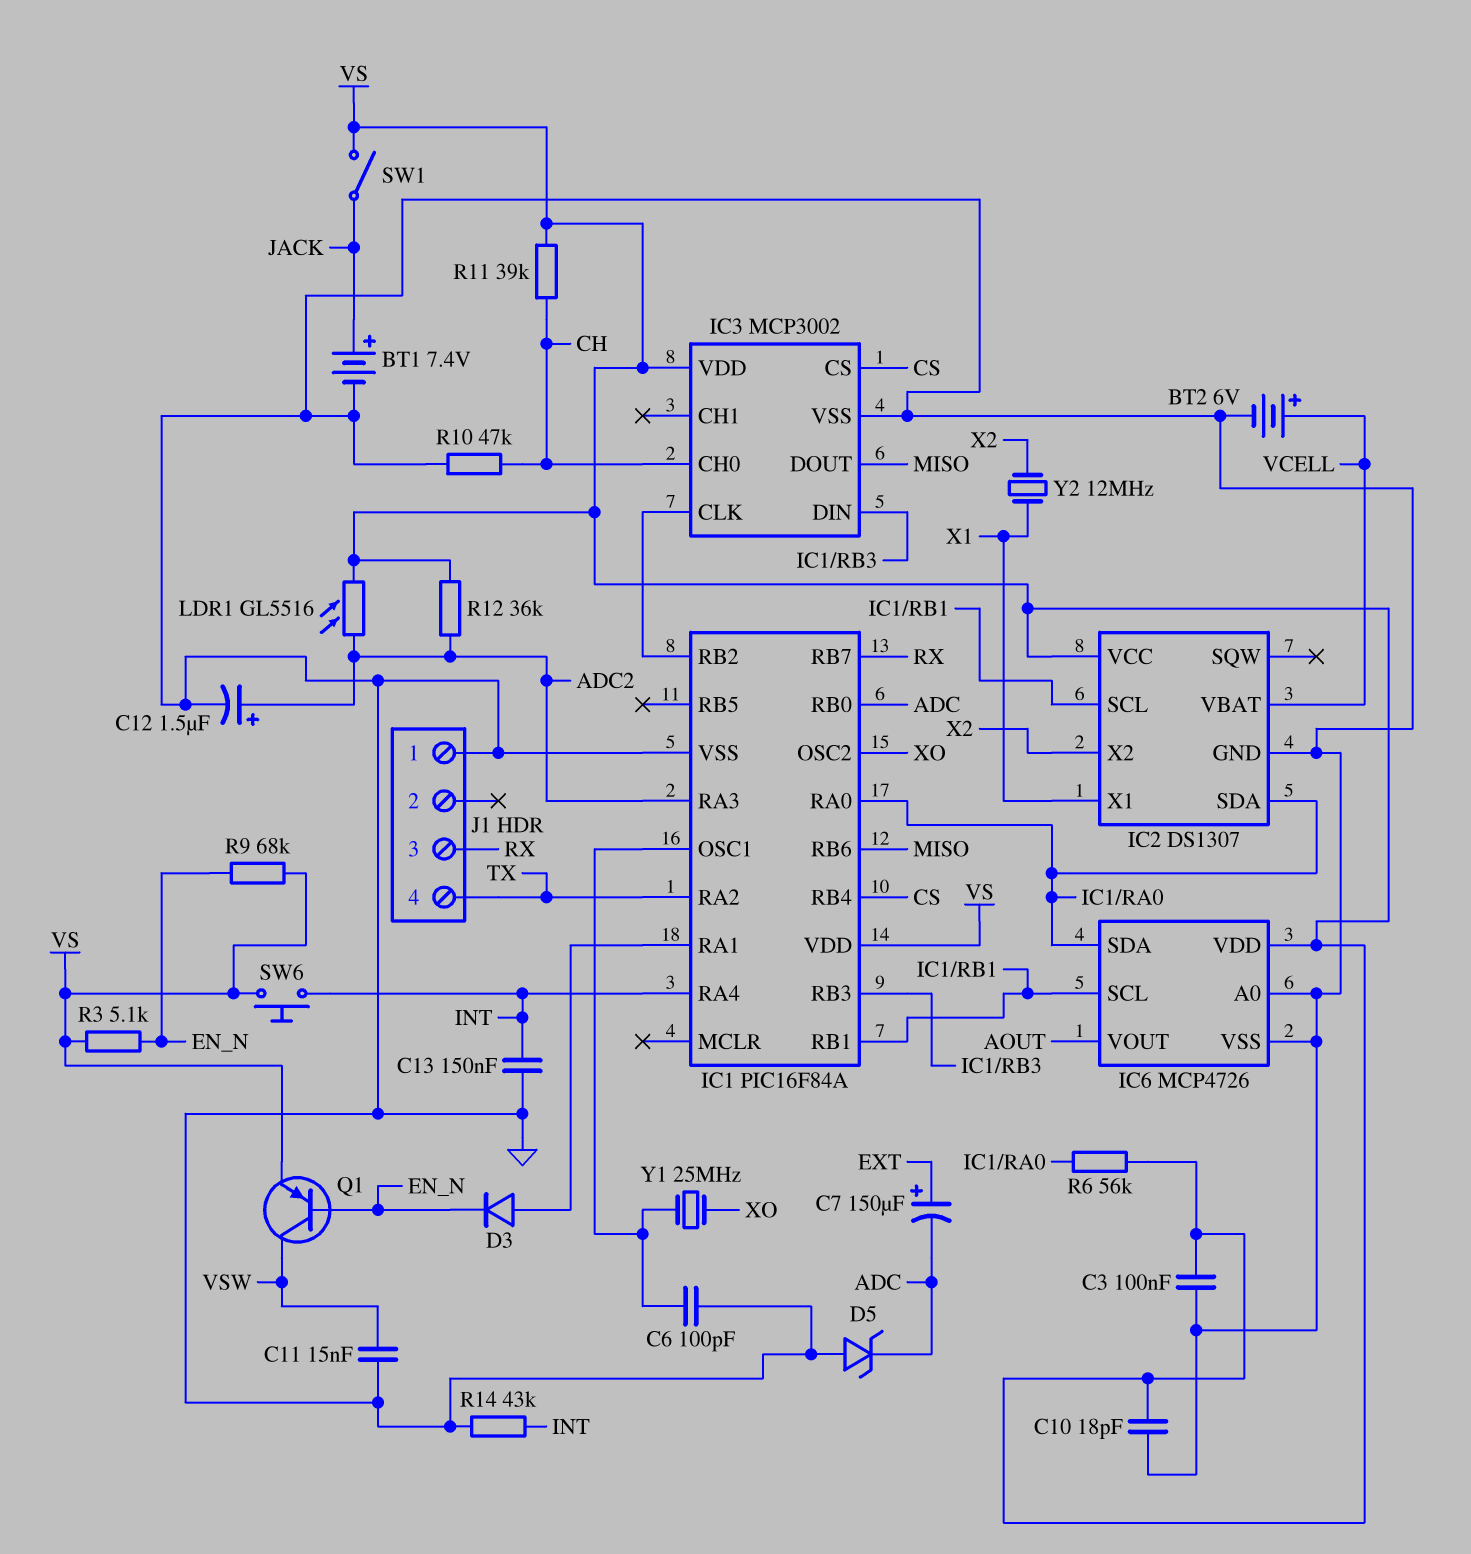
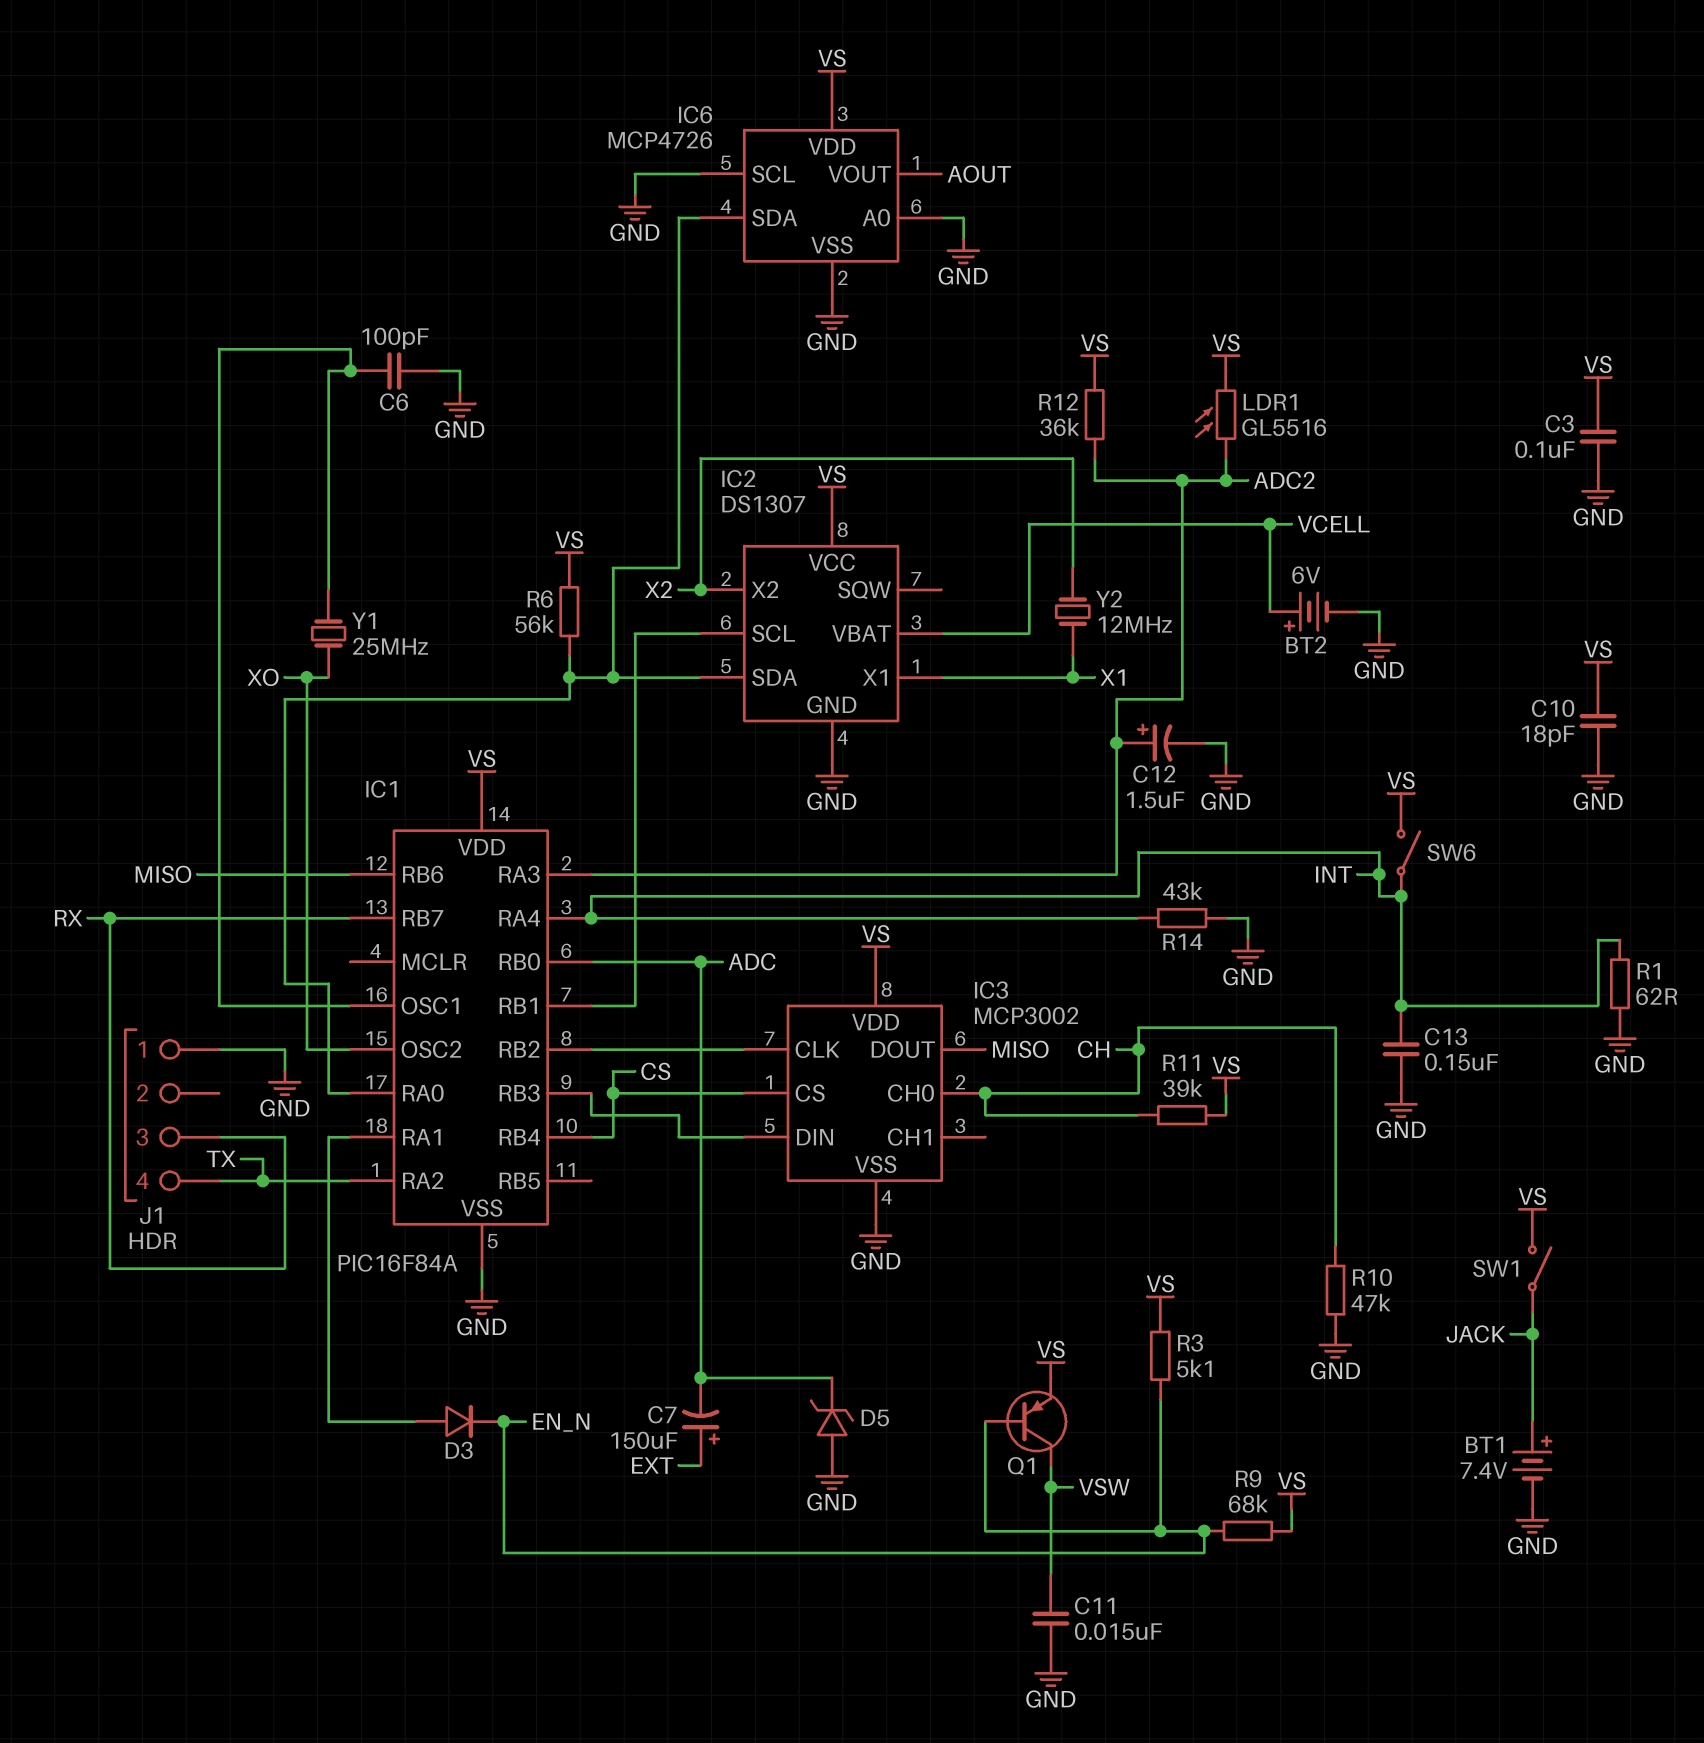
IC6 pin SCL: IC1/RB1 -> GND
R1: none -> 62 (GND, INT)
SW6: button (INT, VS) -> switch (INT, VS)

